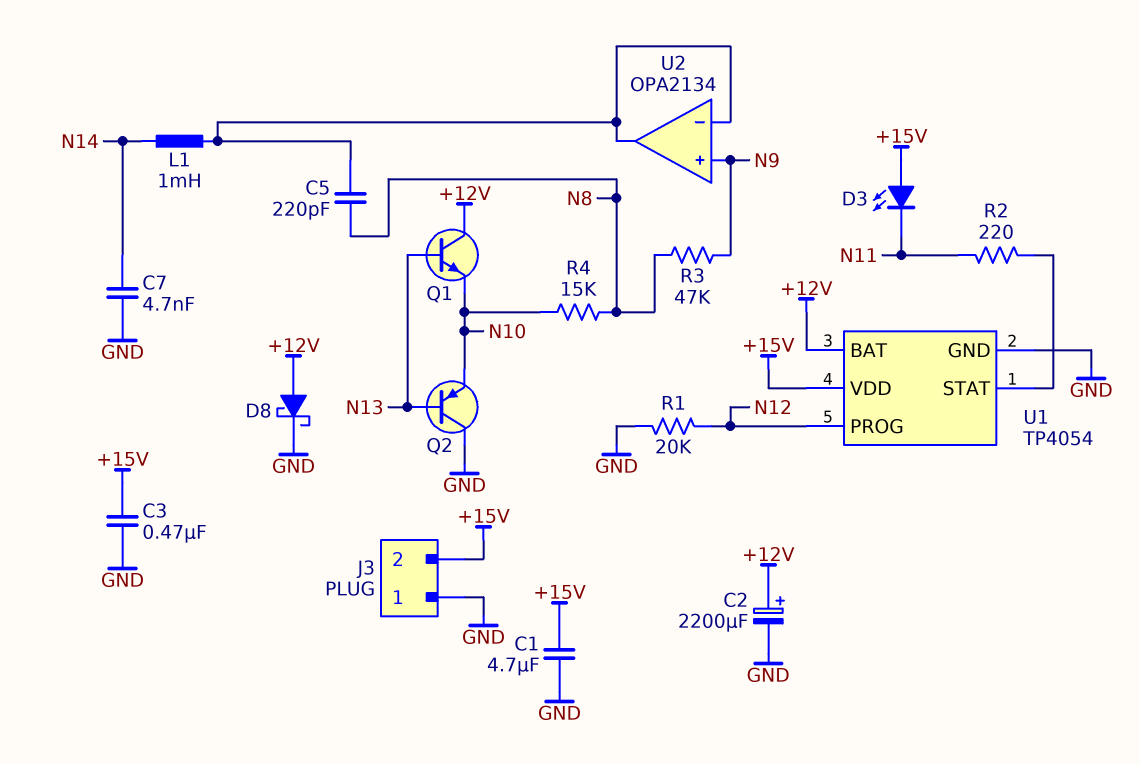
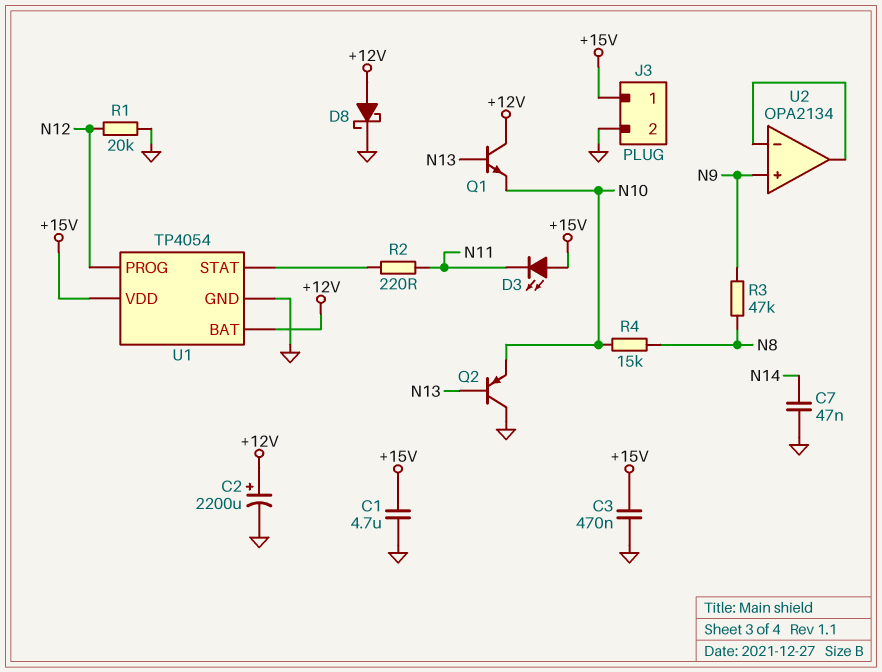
C5: 220pF (N8, U2/in-) -> none
C7: 4.7nF (GND, N14) -> 47nF (GND, N14)
J3 pin 1: GND -> +15V
J3 pin 2: +15V -> GND
L1: 1mH (N14, U2/in-) -> none

